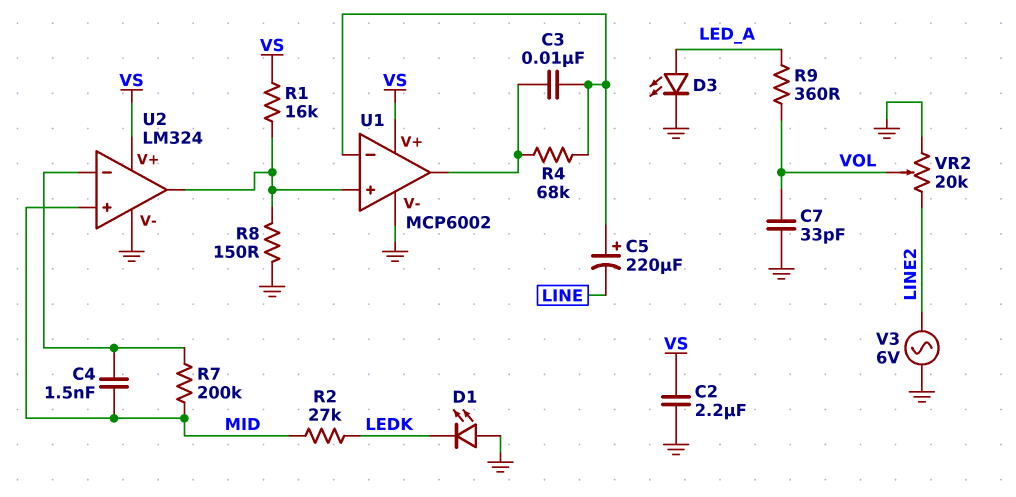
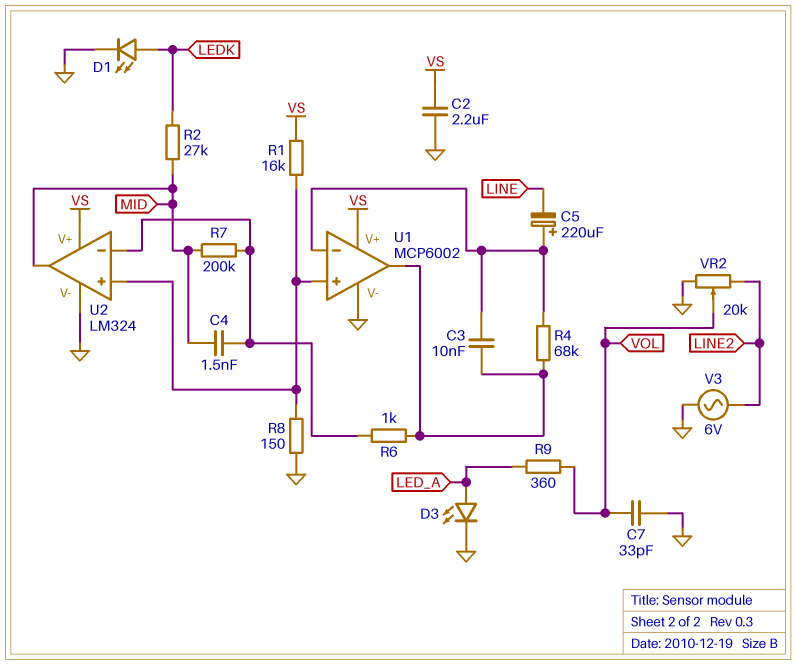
D1: LED (A GND, K LEDK) -> LED (A LEDK, K GND)
R6: none -> 1k (U1/out, U2/in-)
U2 pin in+: MID -> U1/in+
U2 pin out: U1/in+ -> MID

